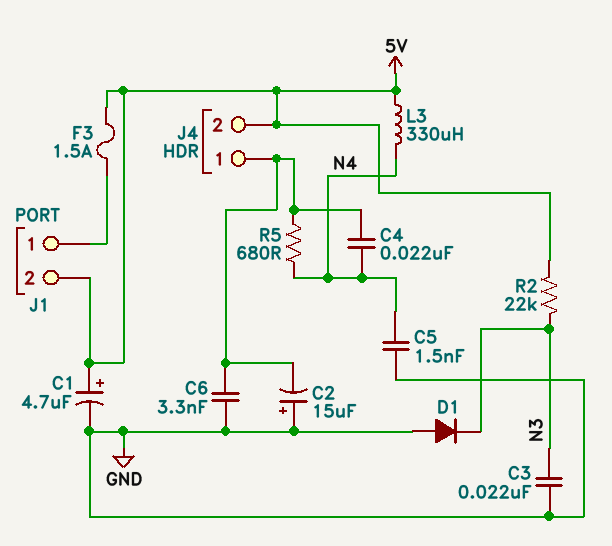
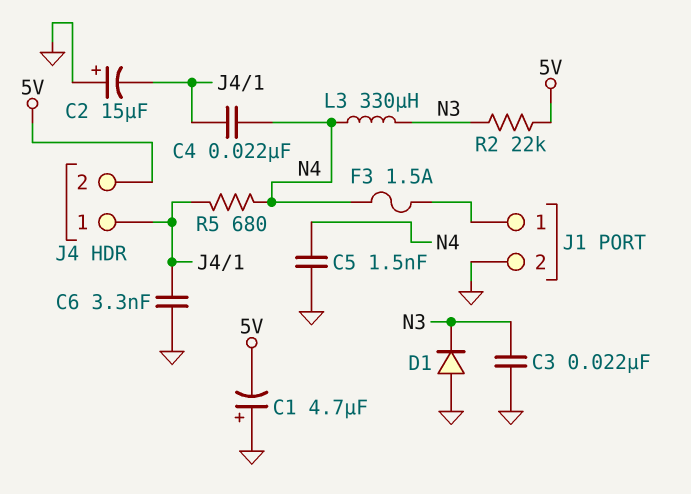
C1: 4.7uF (plus 5V, minus GND) -> 4.7uF (plus GND, minus 5V)
F3: 1.5A (5V, J1/1) -> 1.5A (J1/1, N4)
J1 pin 2: 5V -> GND
L3: 330uH (5V, N4) -> 330uH (N3, N4)

